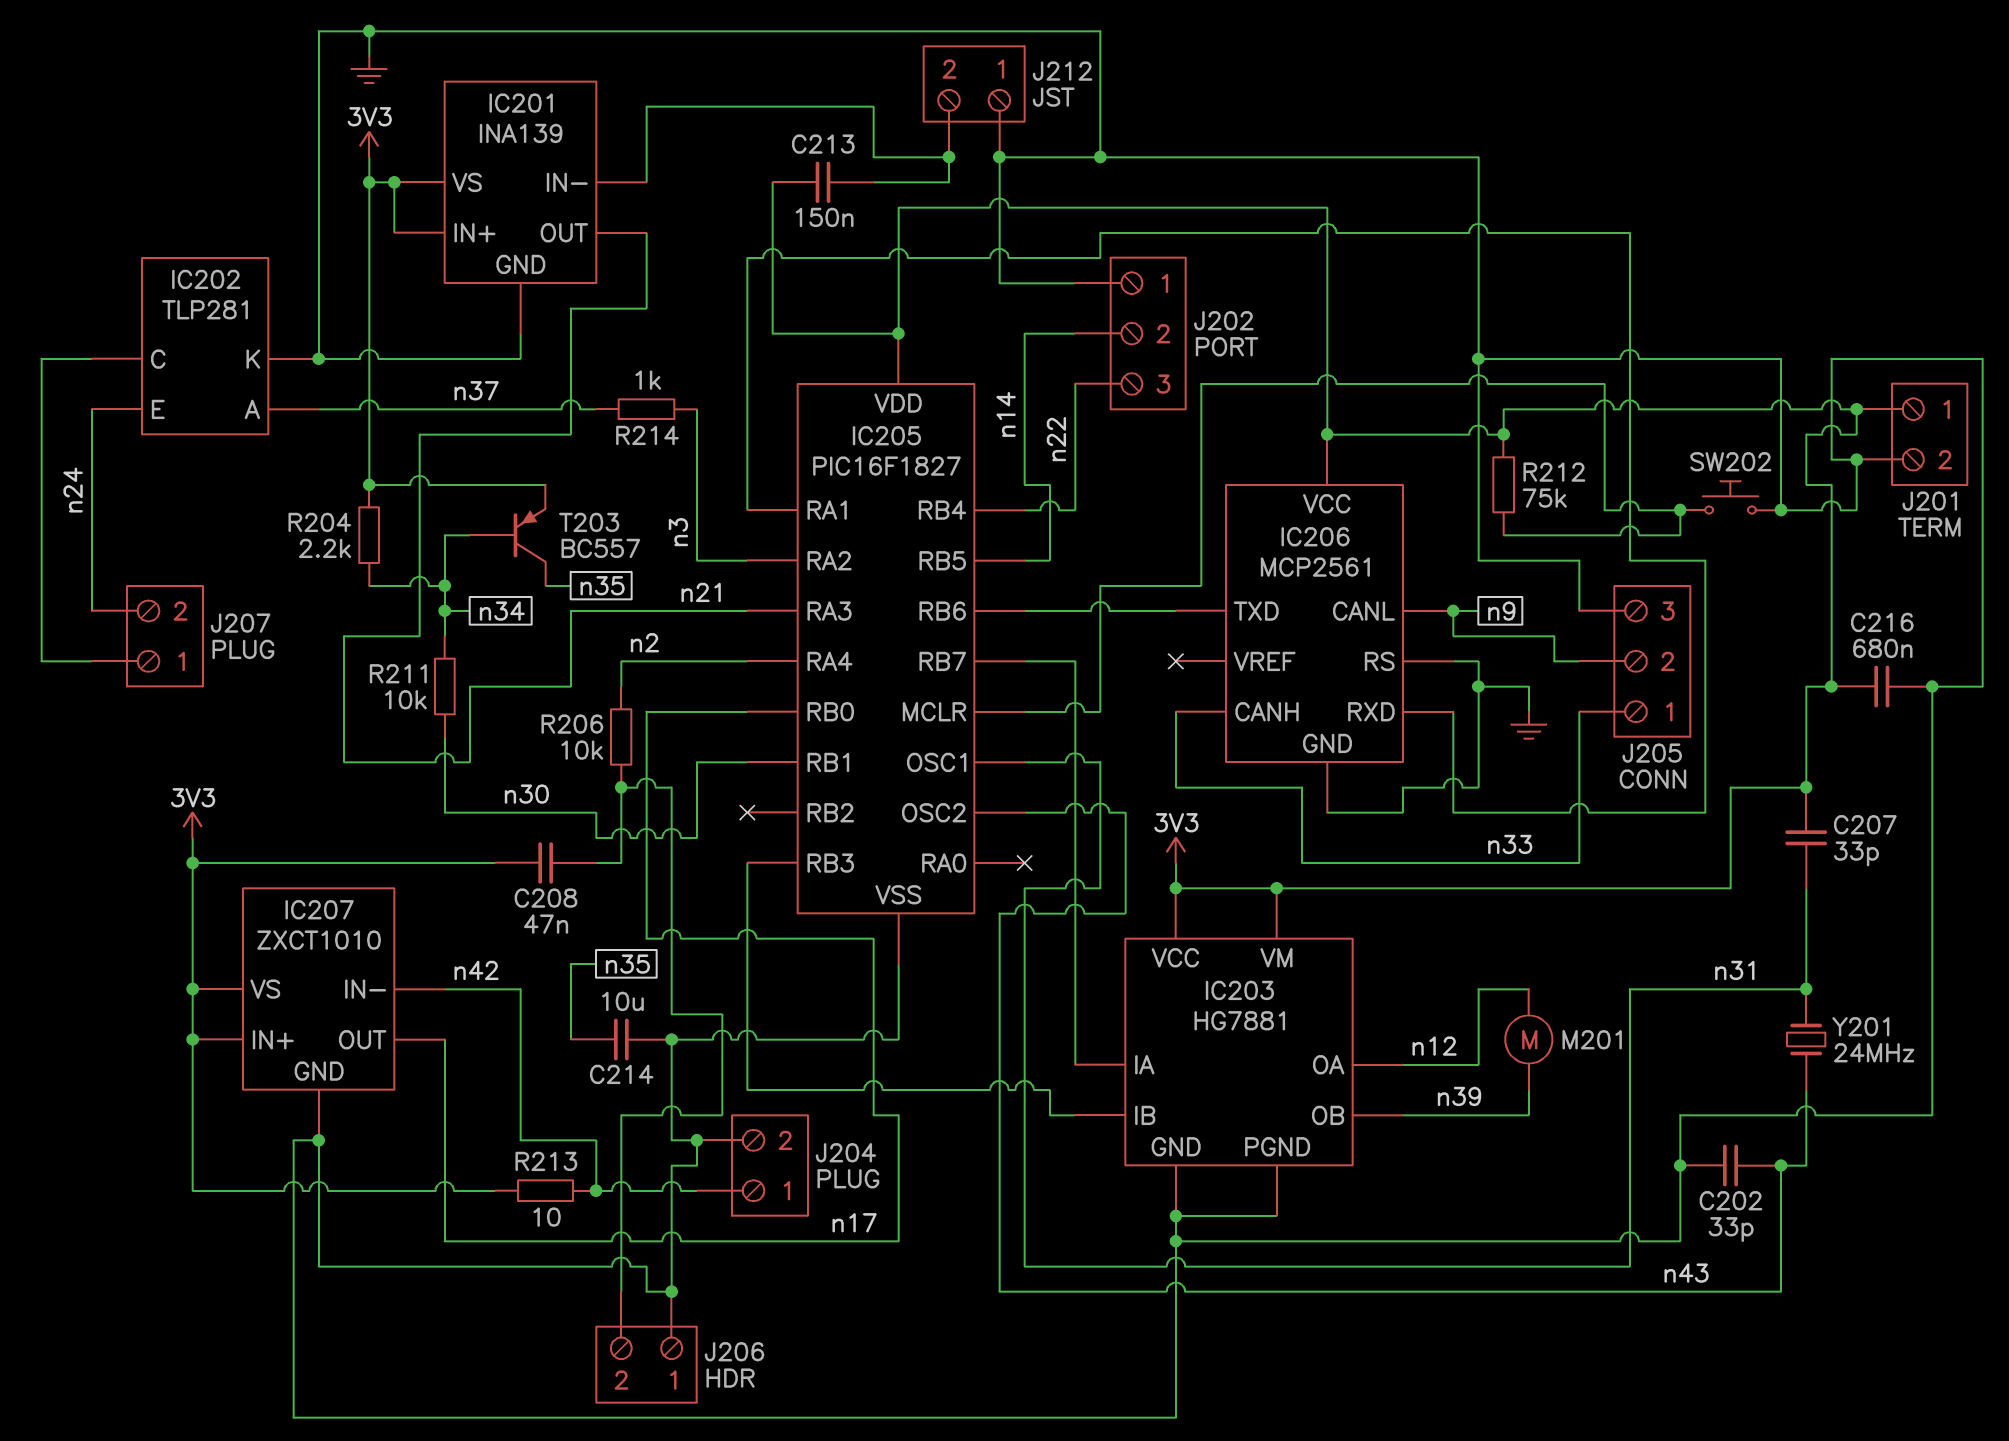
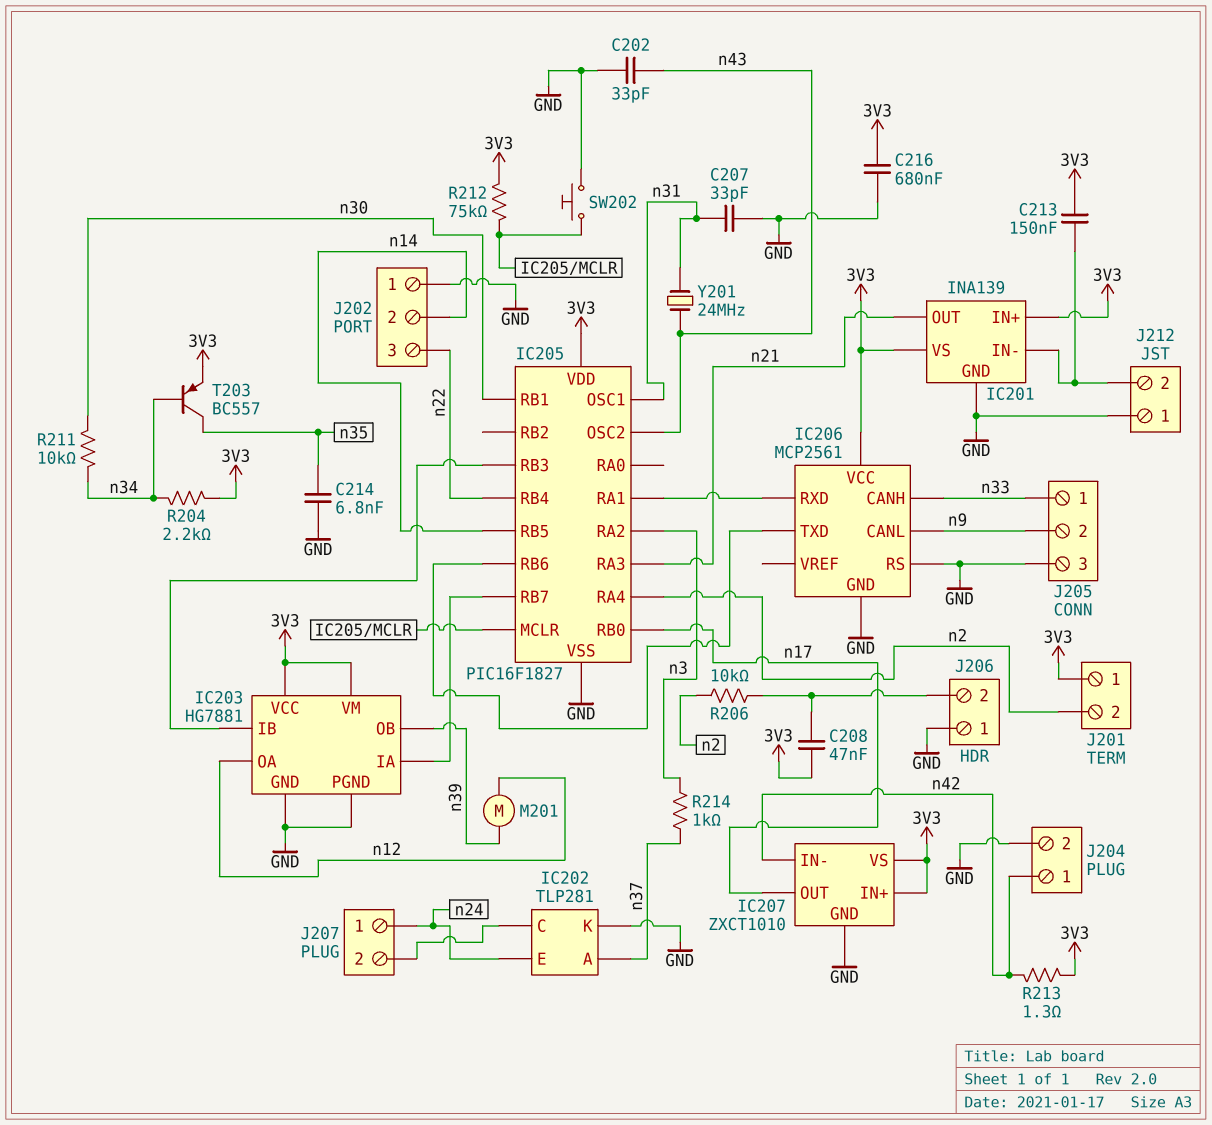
C207: 33pF (3V3, n31) -> 33pF (GND, n31)
C214: 10uF (GND, n35) -> 6.8nF (GND, n35)
J201 pin 2: GND -> n2
J207 pin 1: IC202/C -> n24
J207 pin 2: n24 -> IC202/C
R213: 10 (3V3, n42) -> 1.3 (3V3, n42)

